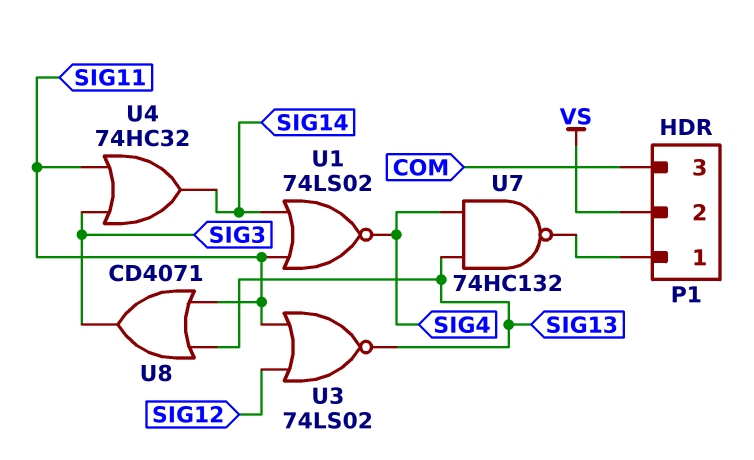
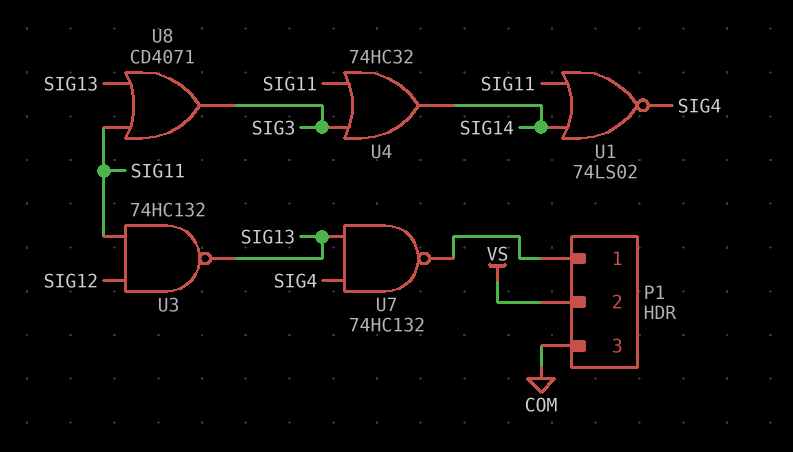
U3: NOR 74LS02 (in SIG11, in SIG12, out SIG13) -> NAND 74HC132 (in SIG11, in SIG12, out SIG13)

